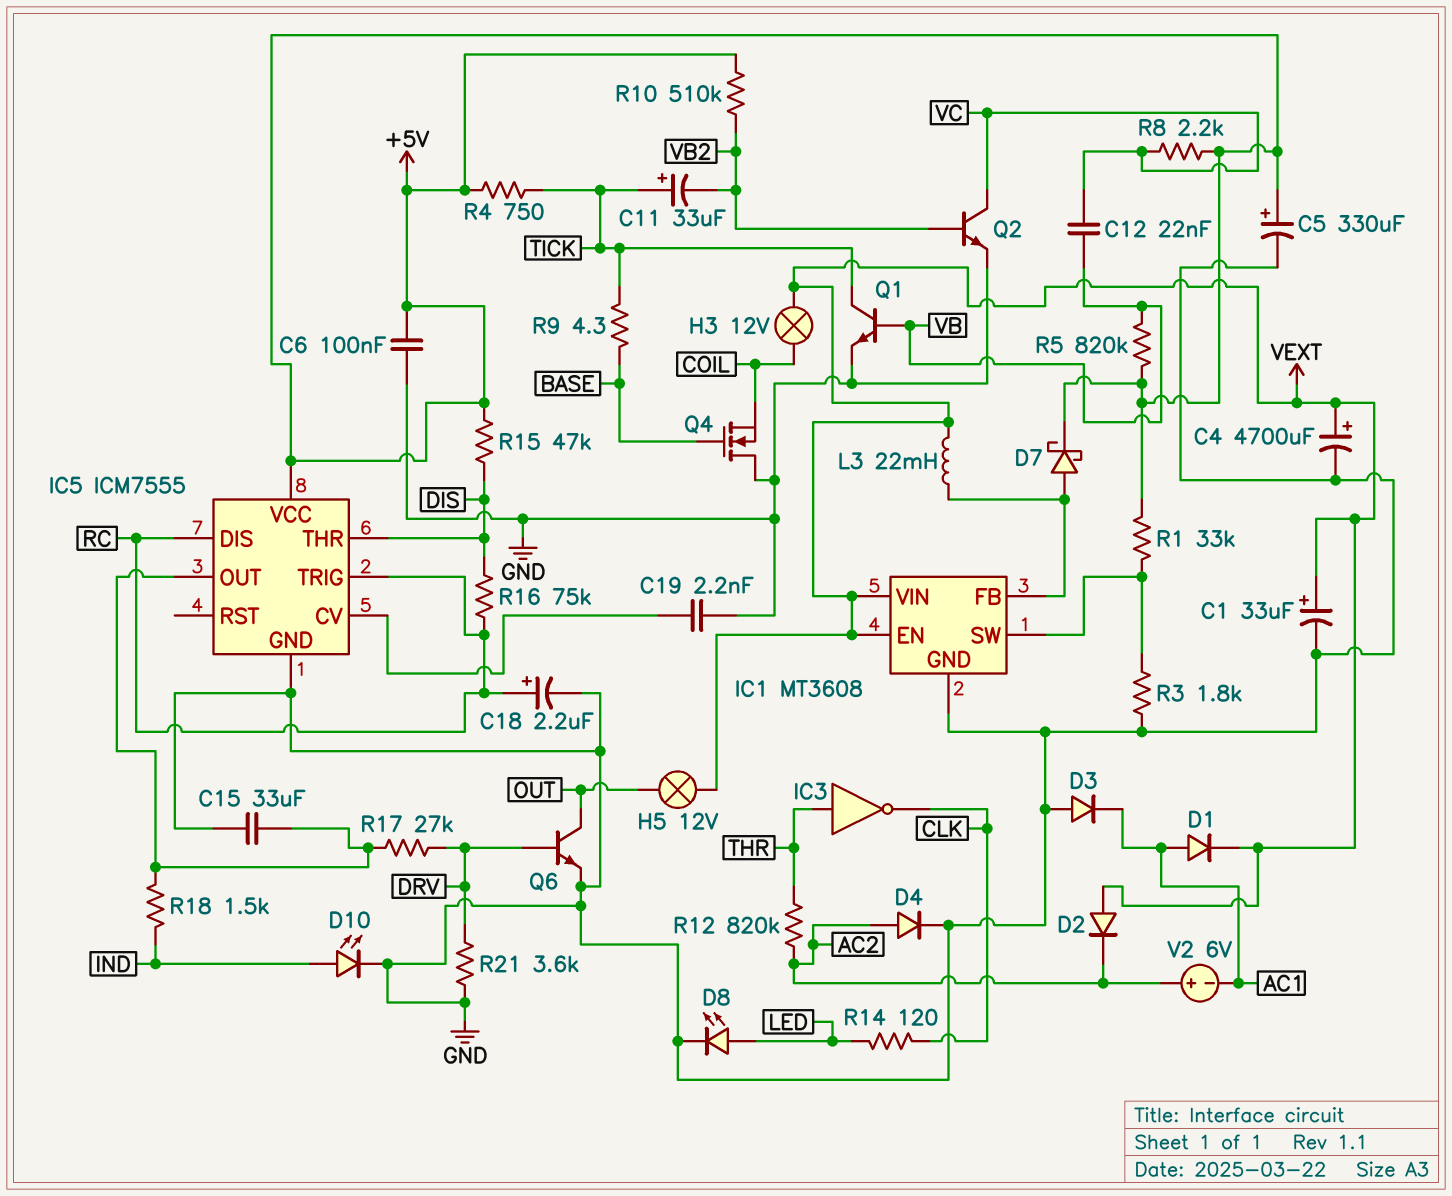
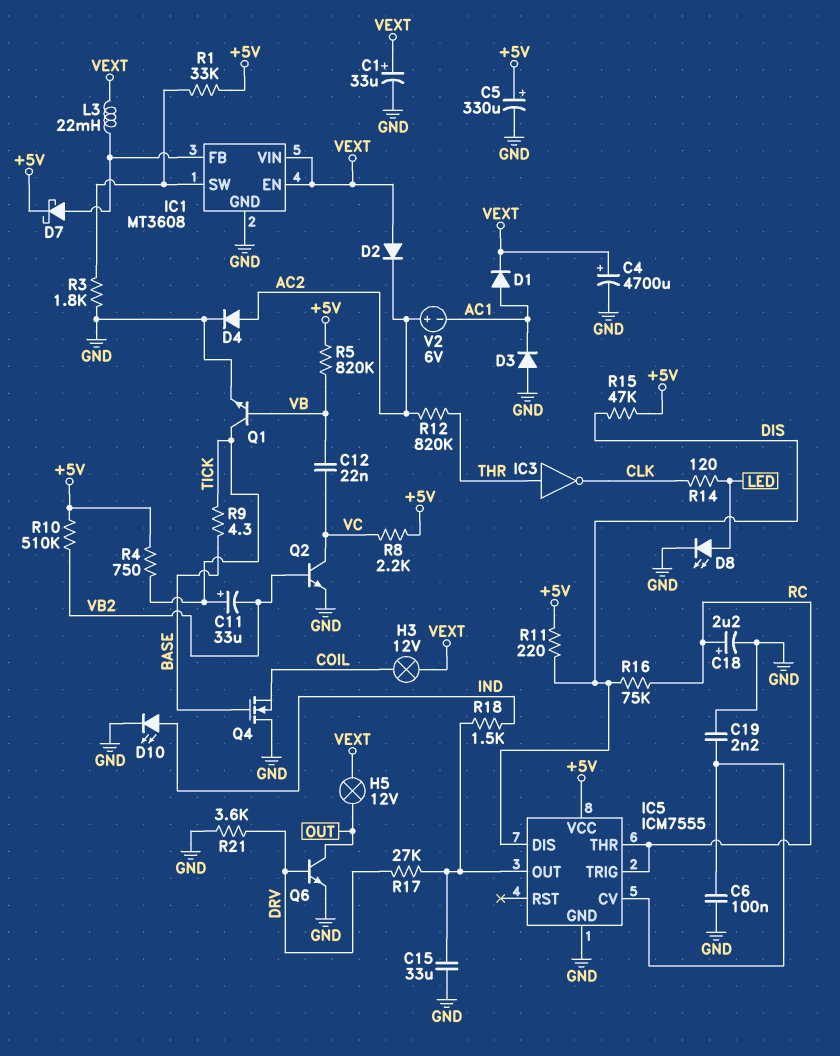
C6: 100nF (+5V, GND) -> 100nF (GND, IC5/CV)
IC5 pin DIS: RC -> DIS
IC5 pin THR: DIS -> RC
R11: none -> 220 (+5V, DIS)

